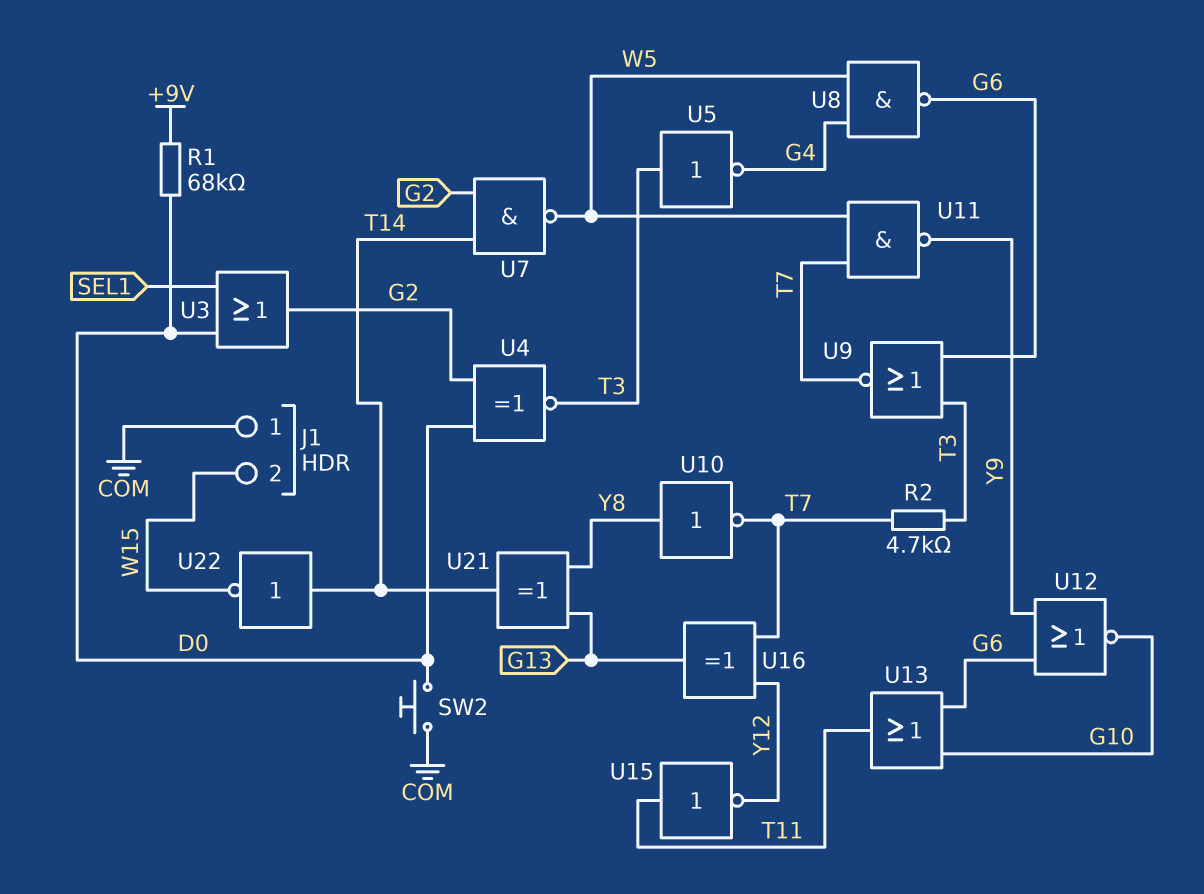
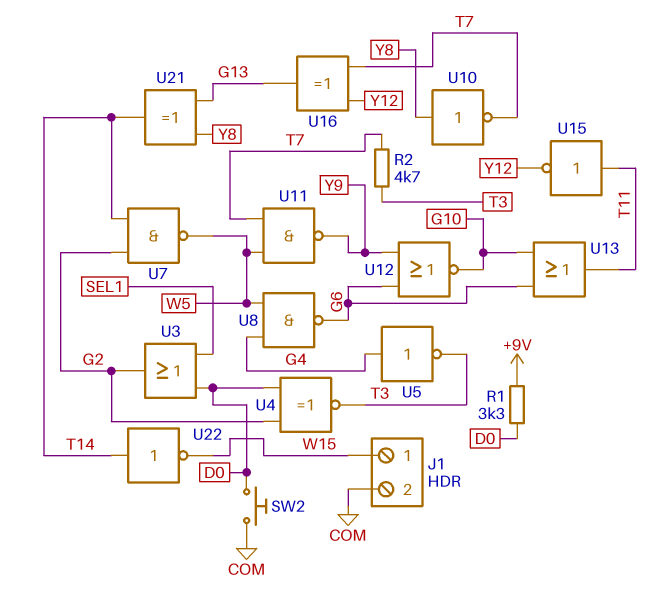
J1 pin 1: COM -> W15
J1 pin 2: W15 -> COM
R1: 68k (+9V, D0) -> 3.3k (+9V, D0)
U5: NOT (in T3, out G4) -> NOT (in G4, out T3)
U9: NOR (in G6, in T3, out T7) -> none

